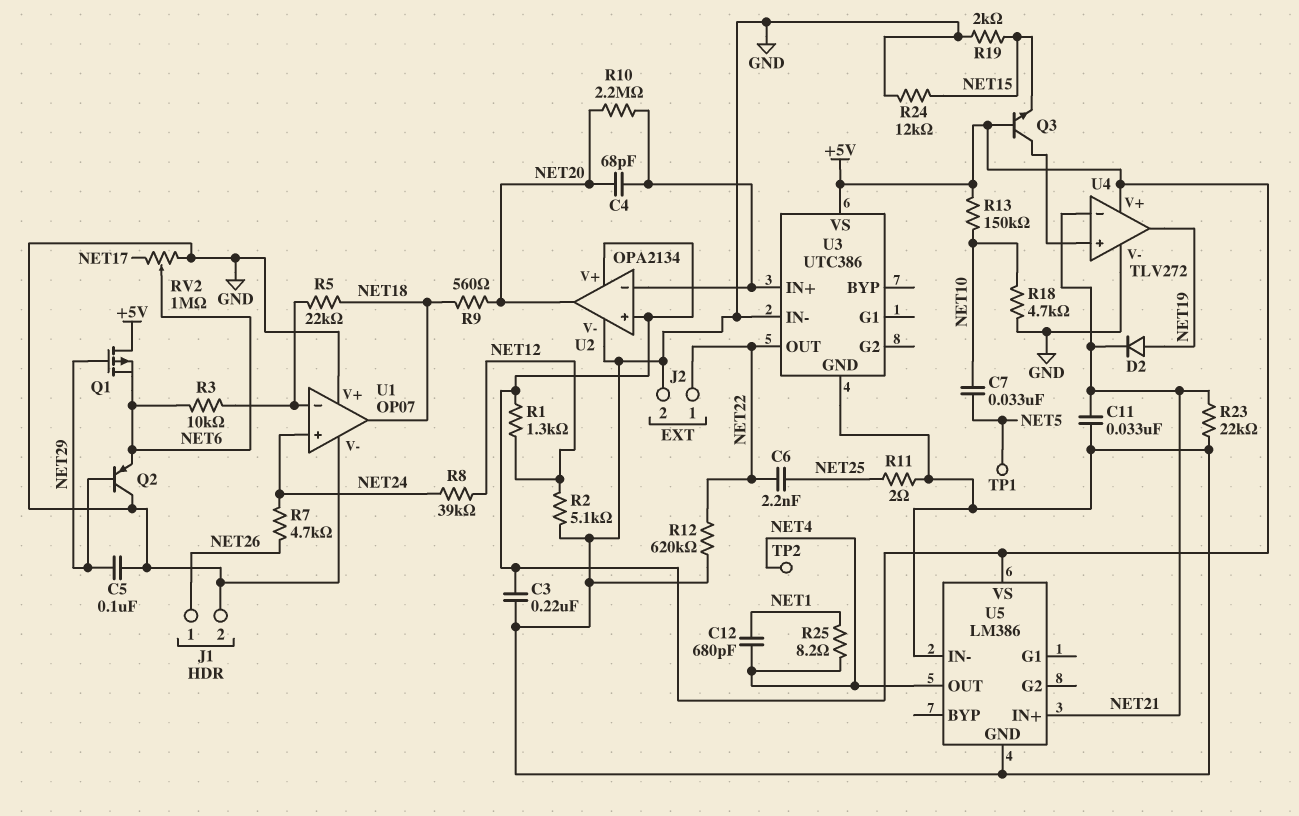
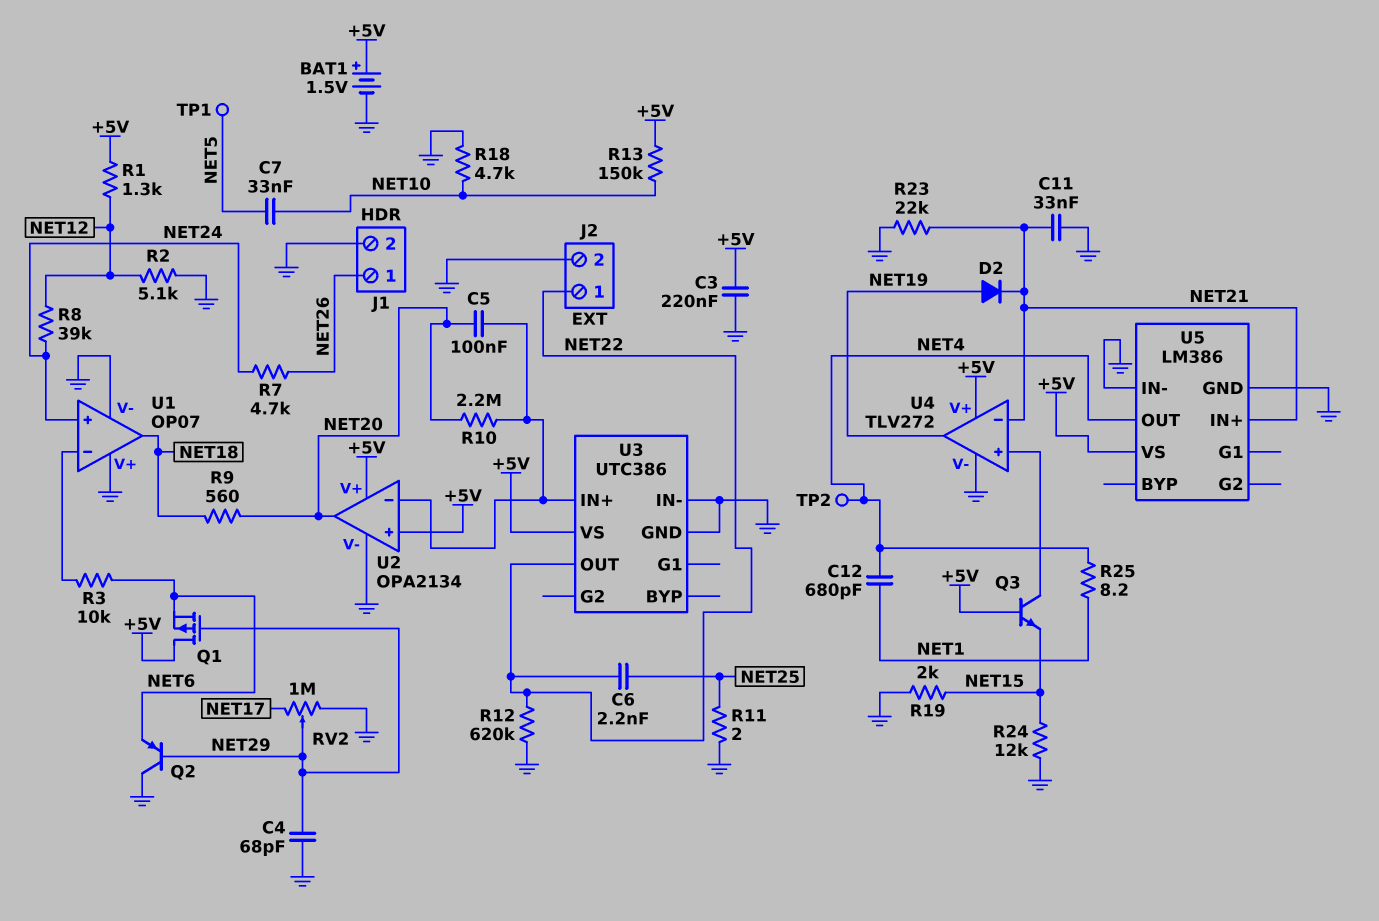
BAT1: none -> 1.5V (plus +5V, minus GND)
C4: 68pF (NET20, U2/in-) -> 68pF (GND, NET29)
C5: 100nF (GND, NET29) -> 100nF (NET20, U2/in-)
R5: 22k (NET18, U1/in-) -> none
RV2: 1M (GND, NET17, wiper NET6) -> 1M (GND, NET17, wiper NET29)

